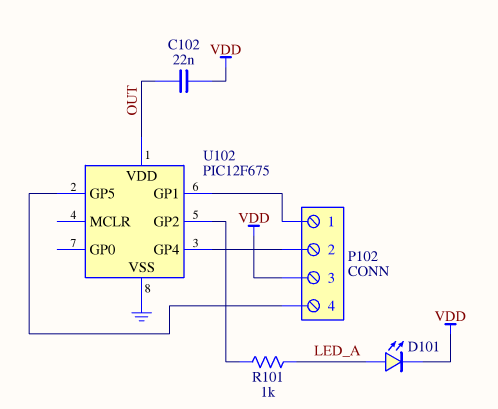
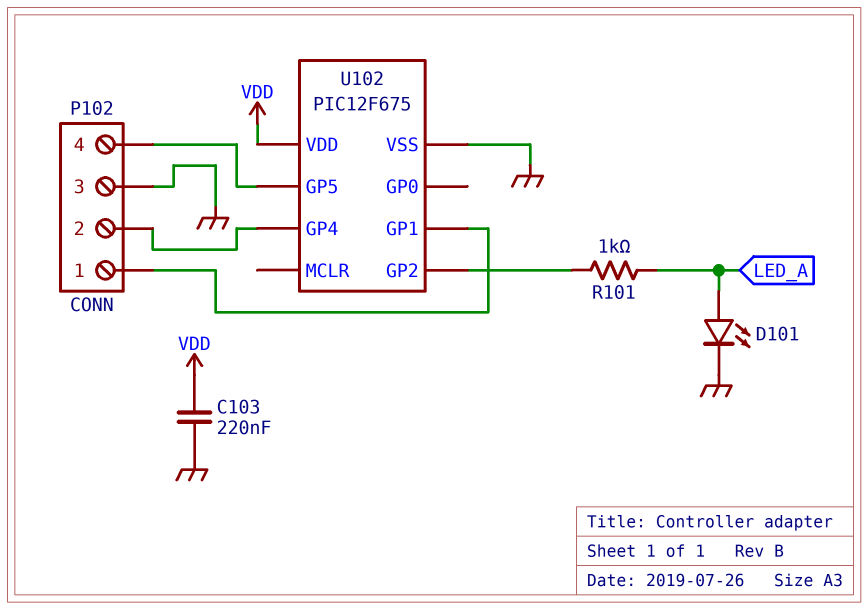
C102: 22nF (OUT, VDD) -> none
C103: none -> 220nF (GND, VDD)
D101: LED (A LED_A, K VDD) -> LED (A LED_A, K GND)
P102 pin 3: VDD -> GND
U102 pin VDD: OUT -> VDD

